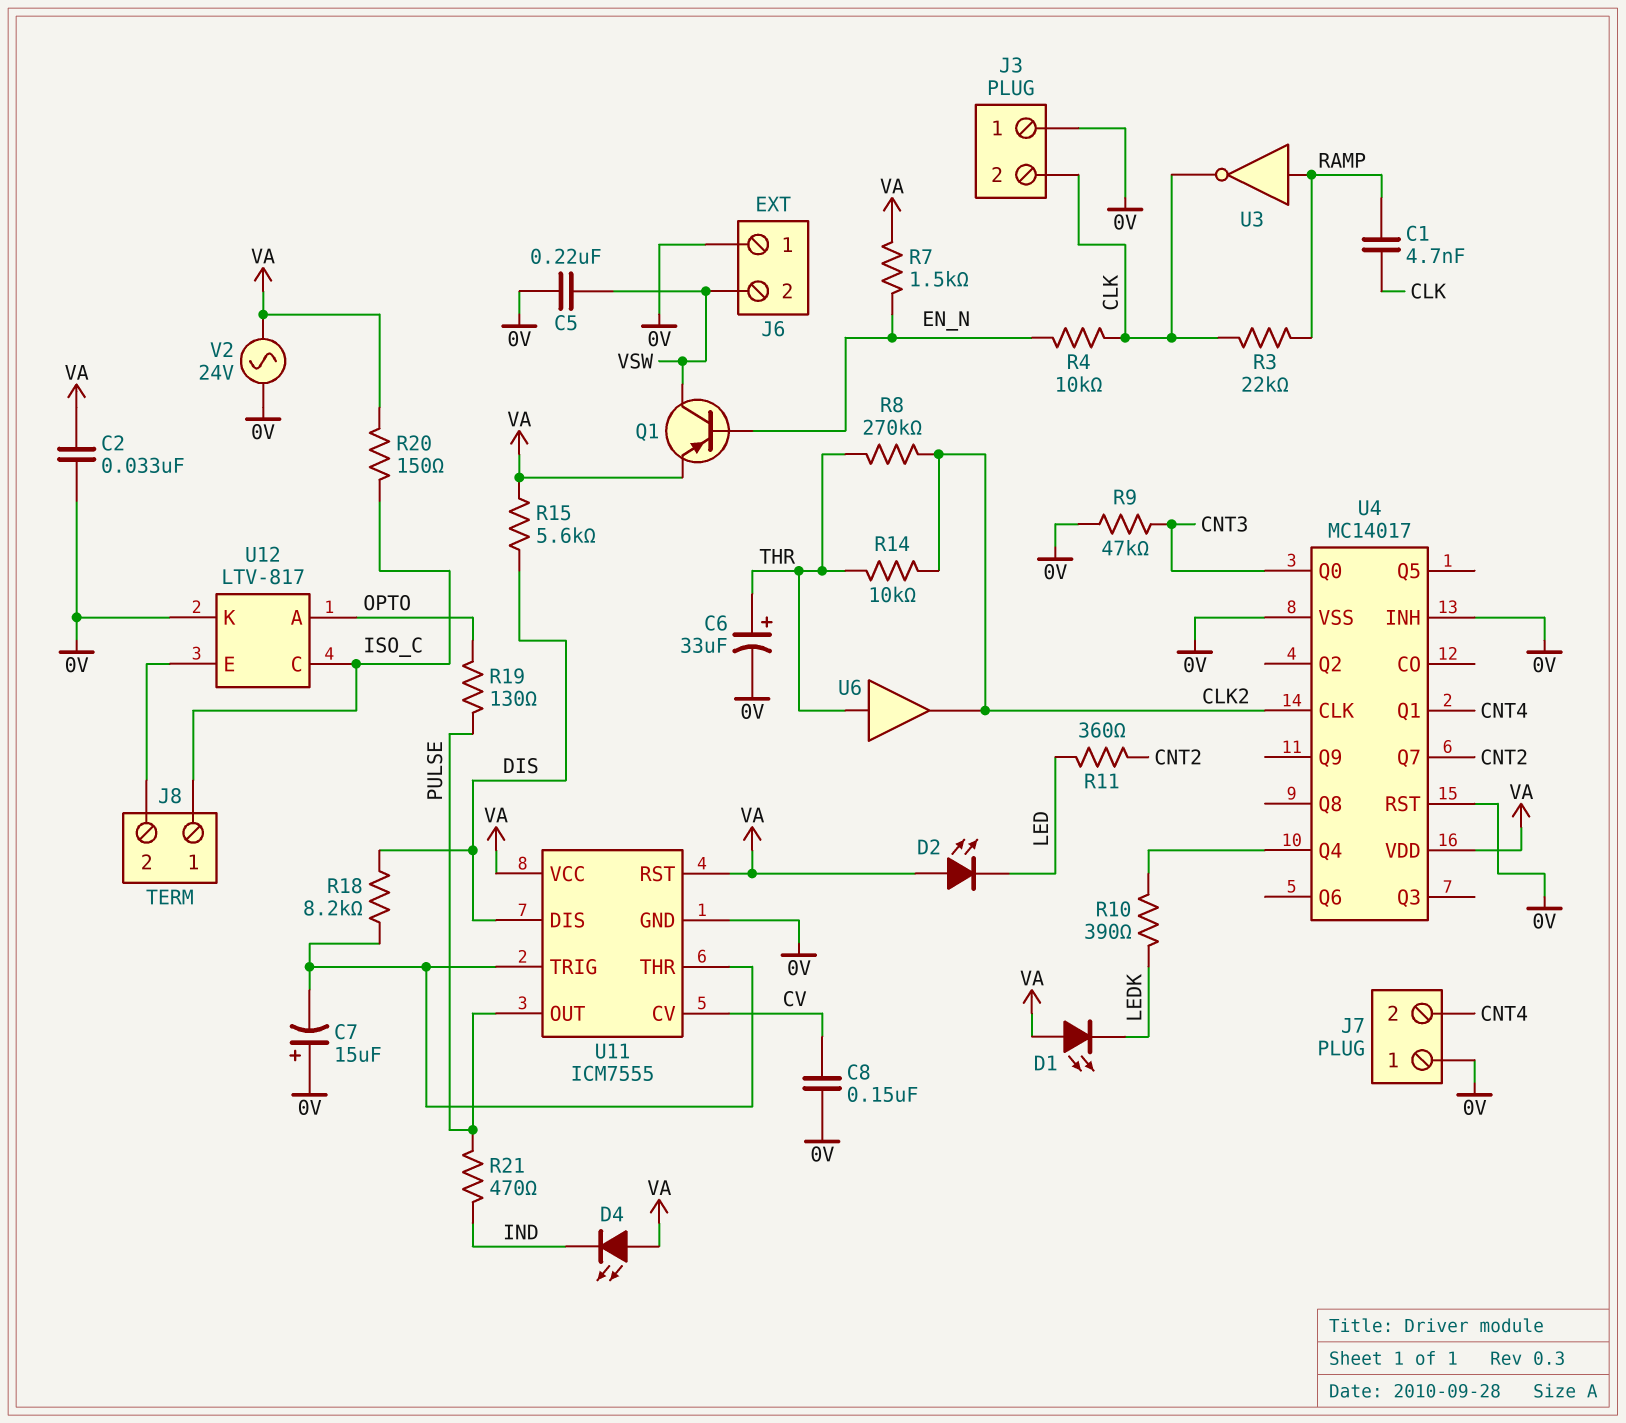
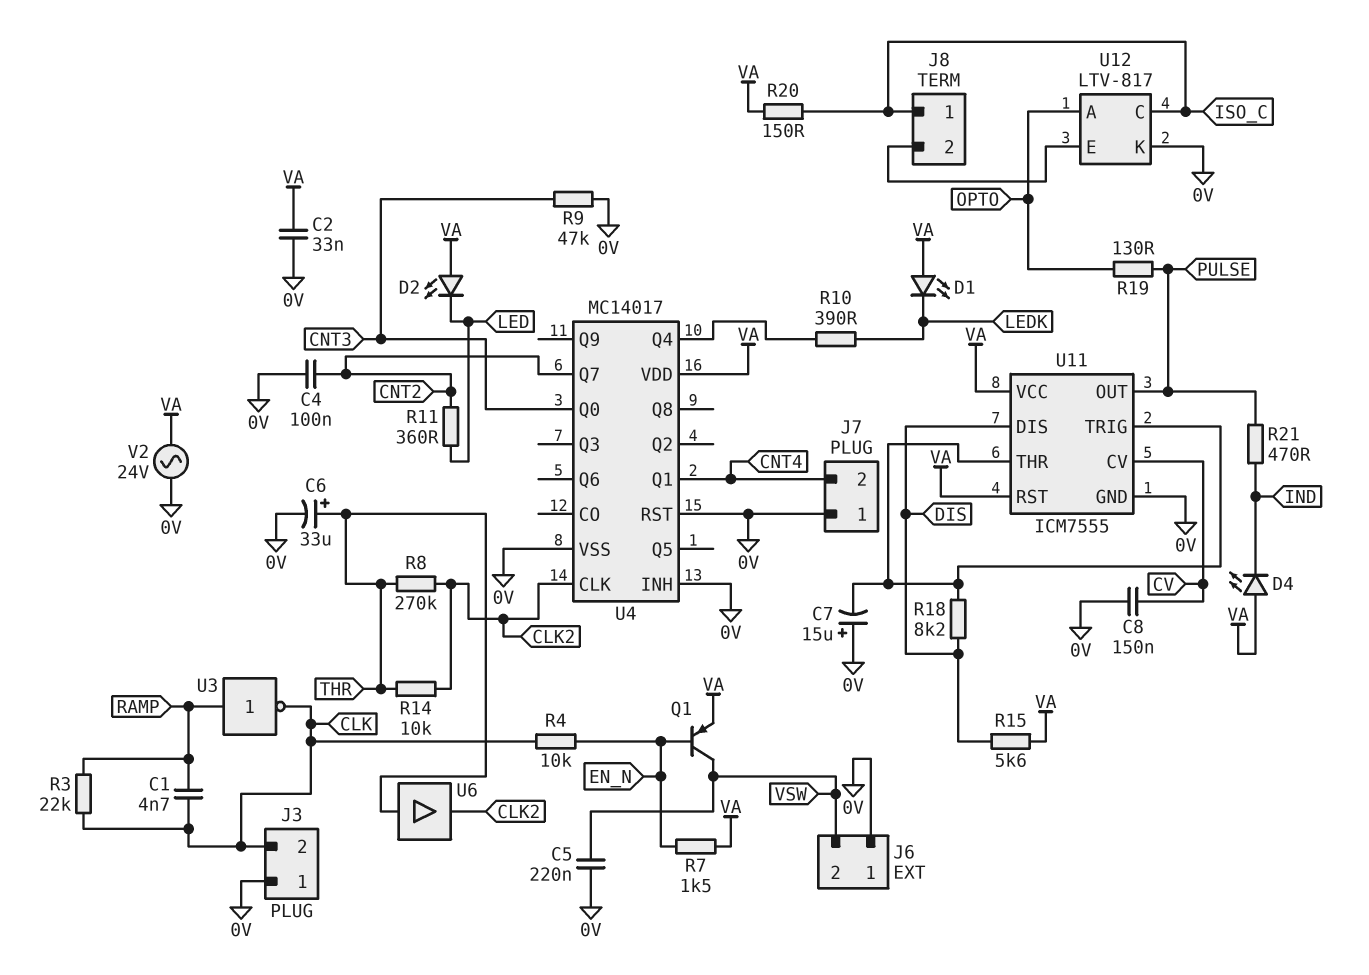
C4: none -> 100nF (0V, CNT2)

